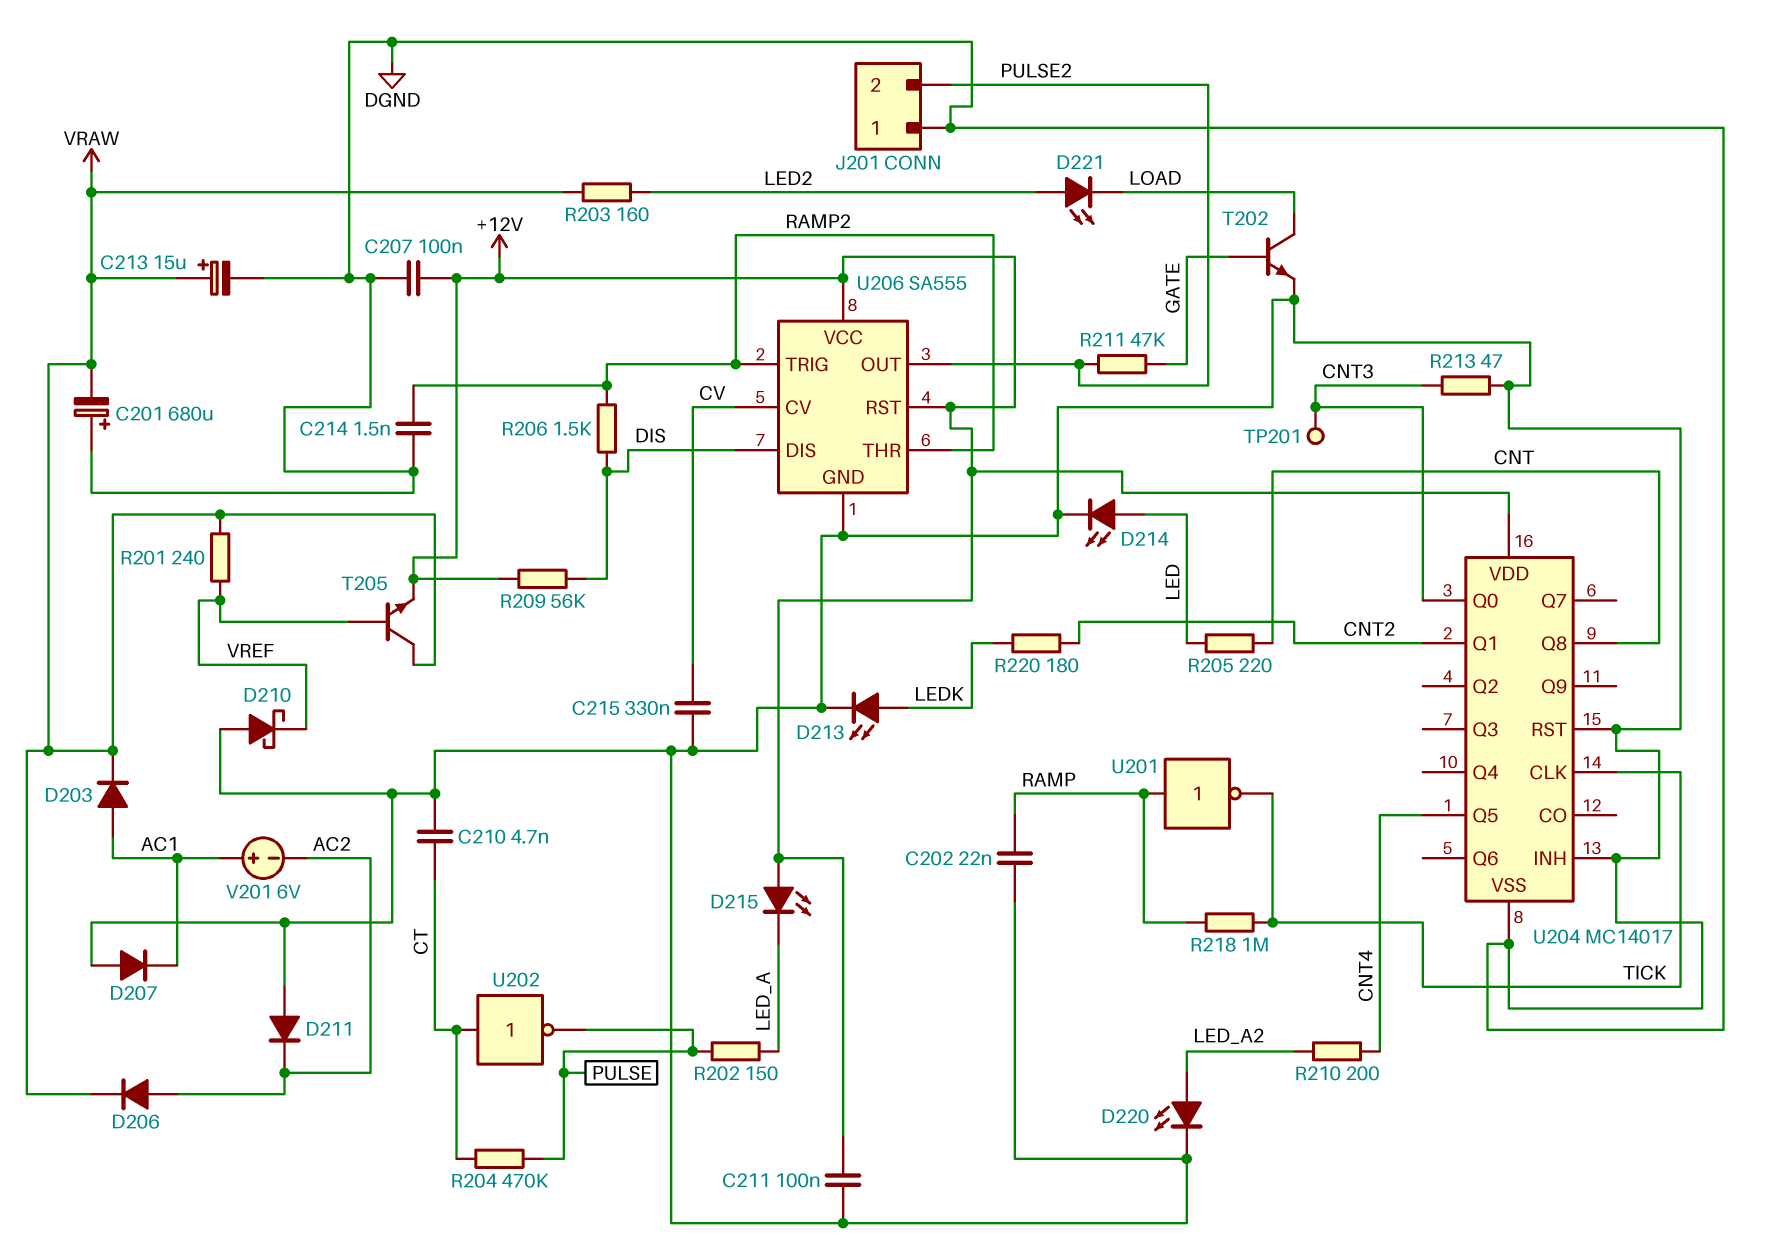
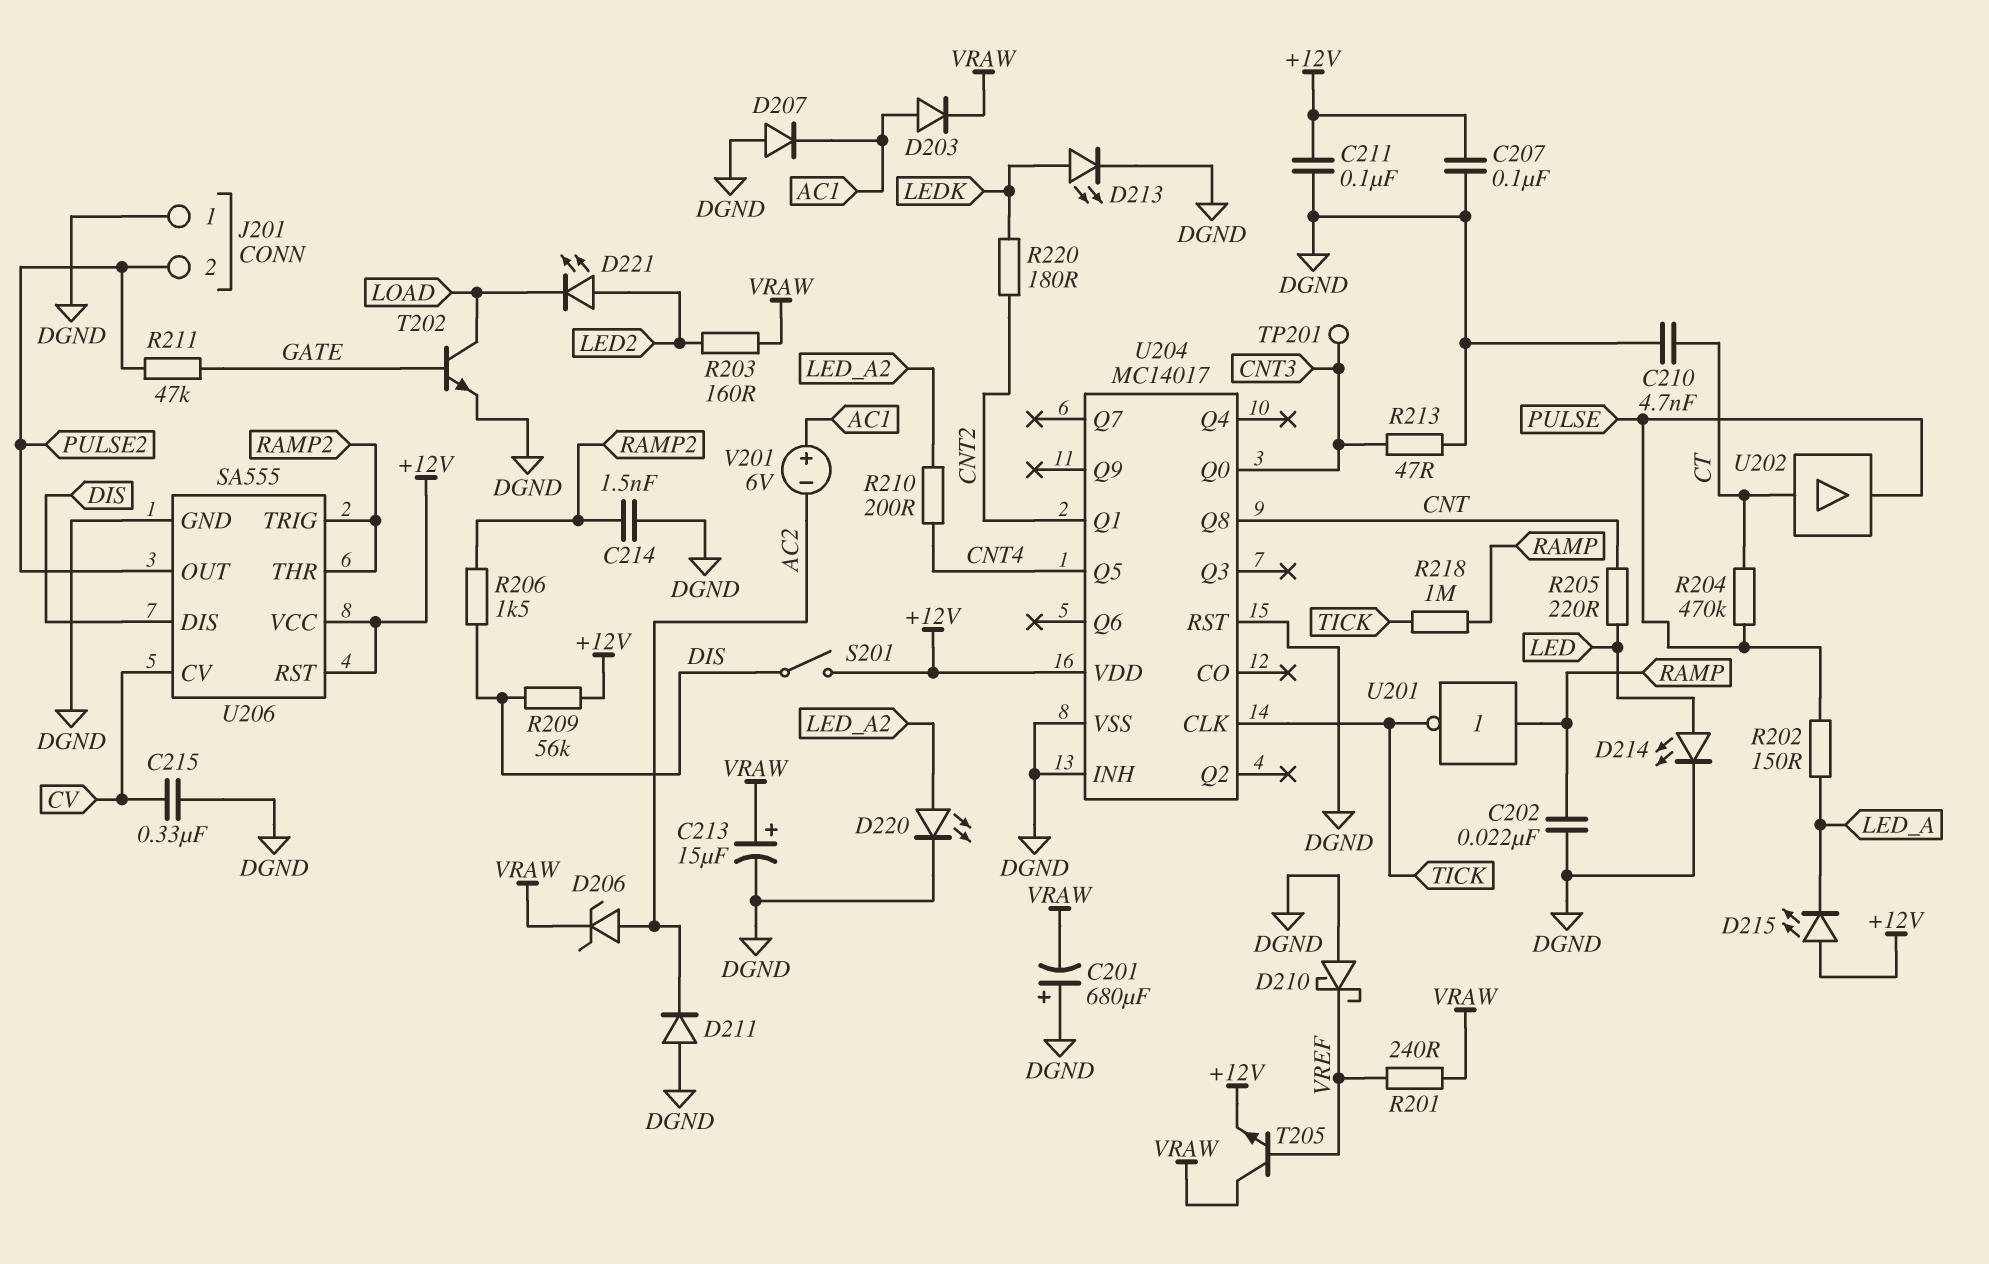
D206: diode (A AC2, K VRAW) -> zener (A AC2, K VRAW)
S201: none -> switch (+12V, DIS)
U202: NOT (in CT, out PULSE) -> buffer (in CT, out PULSE)

